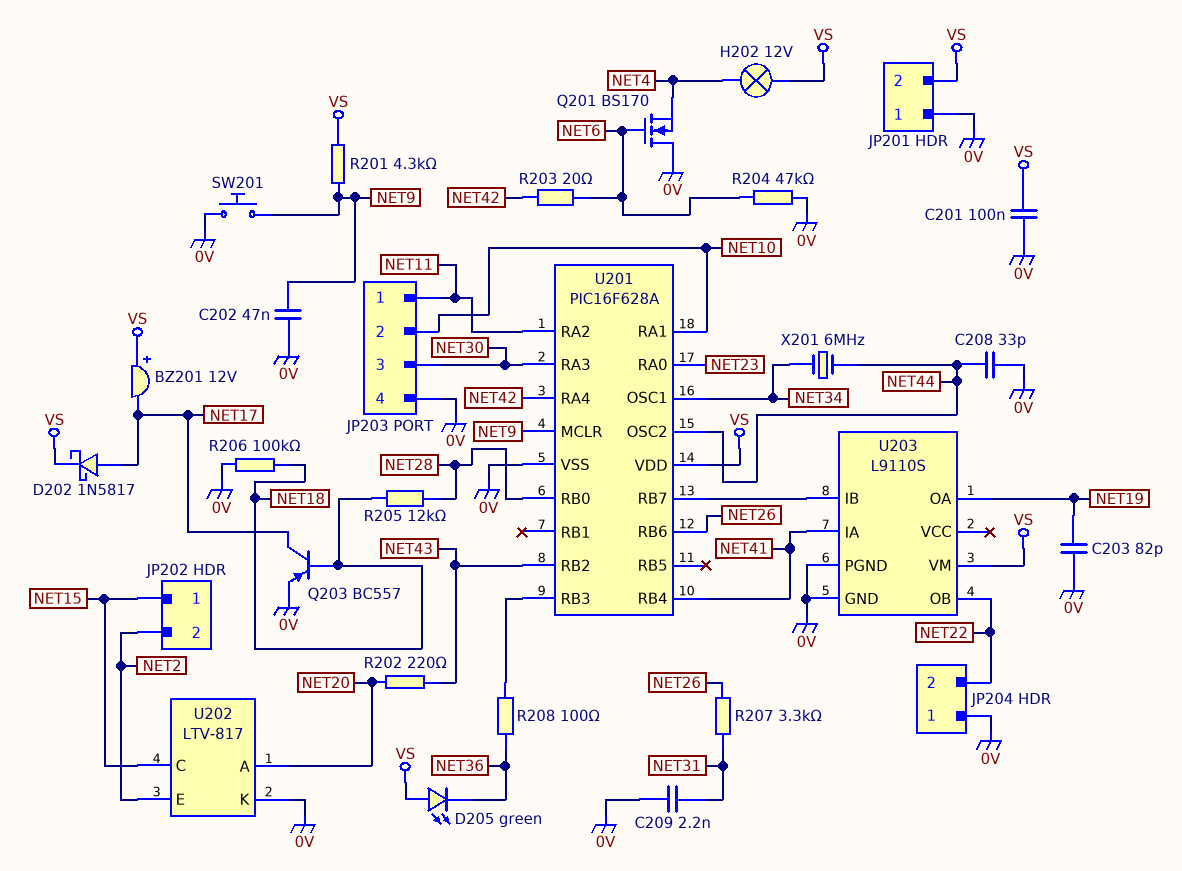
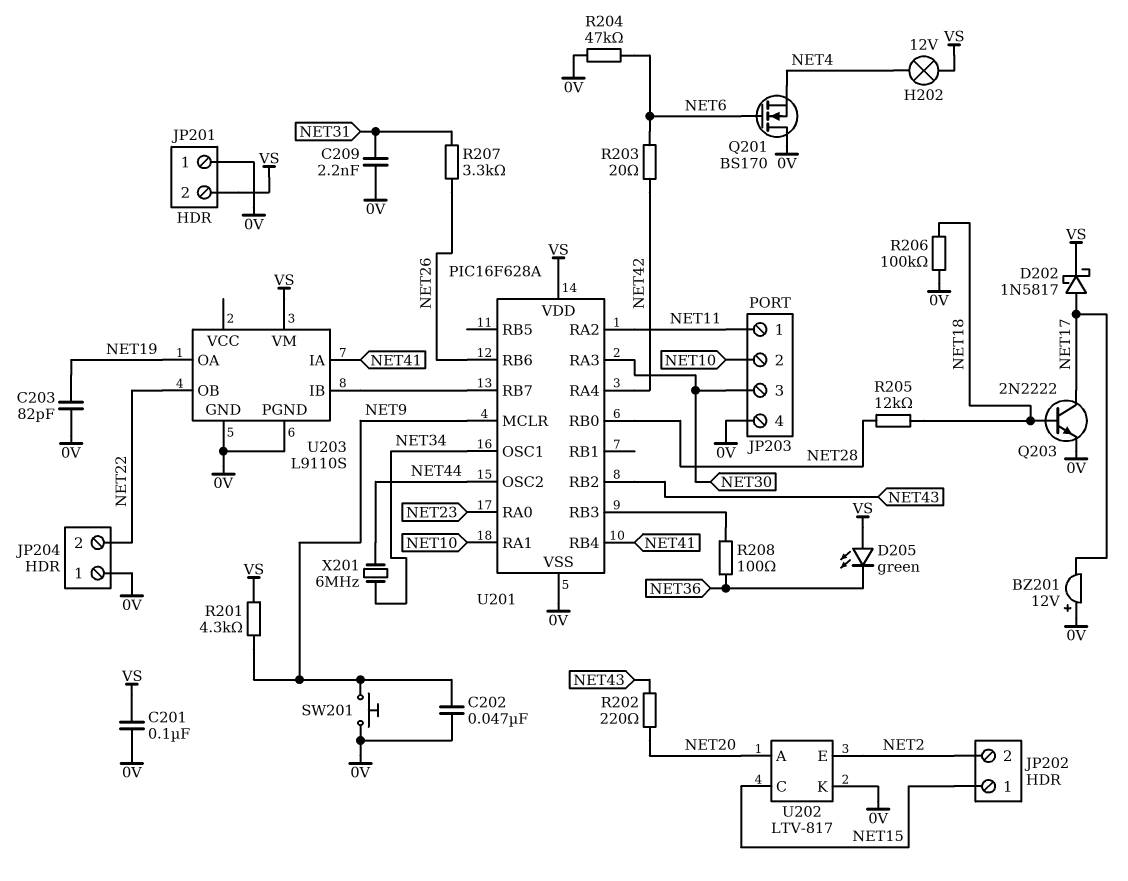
BZ201: buzzer 12V (plus VS, minus NET17) -> buzzer 12V (plus 0V, minus NET17)
C208: 33pF (0V, NET44) -> none
Q203: PNP BC557 (B NET18, C NET17, E 0V) -> NPN 2N2222 (B NET18, C NET17, E 0V)

